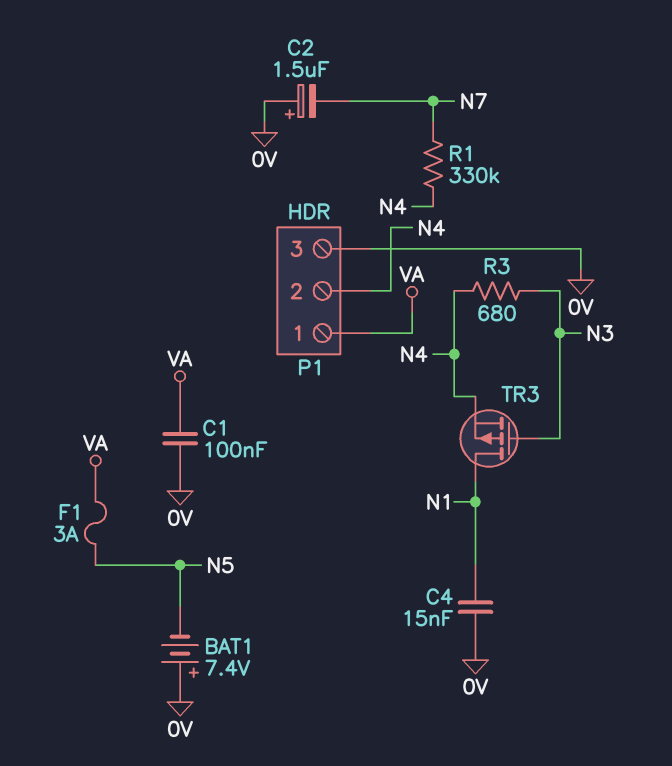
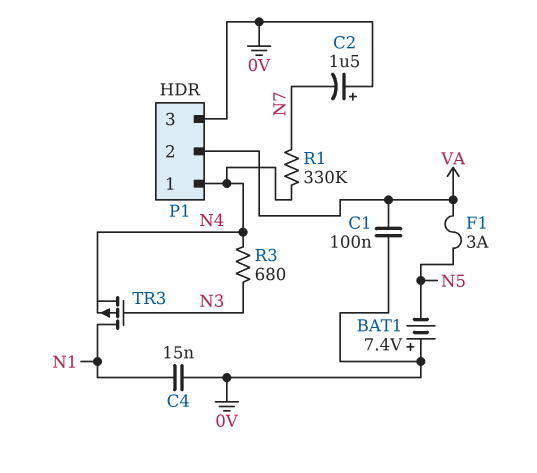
P1 pin 1: VA -> N4
P1 pin 2: N4 -> VA

